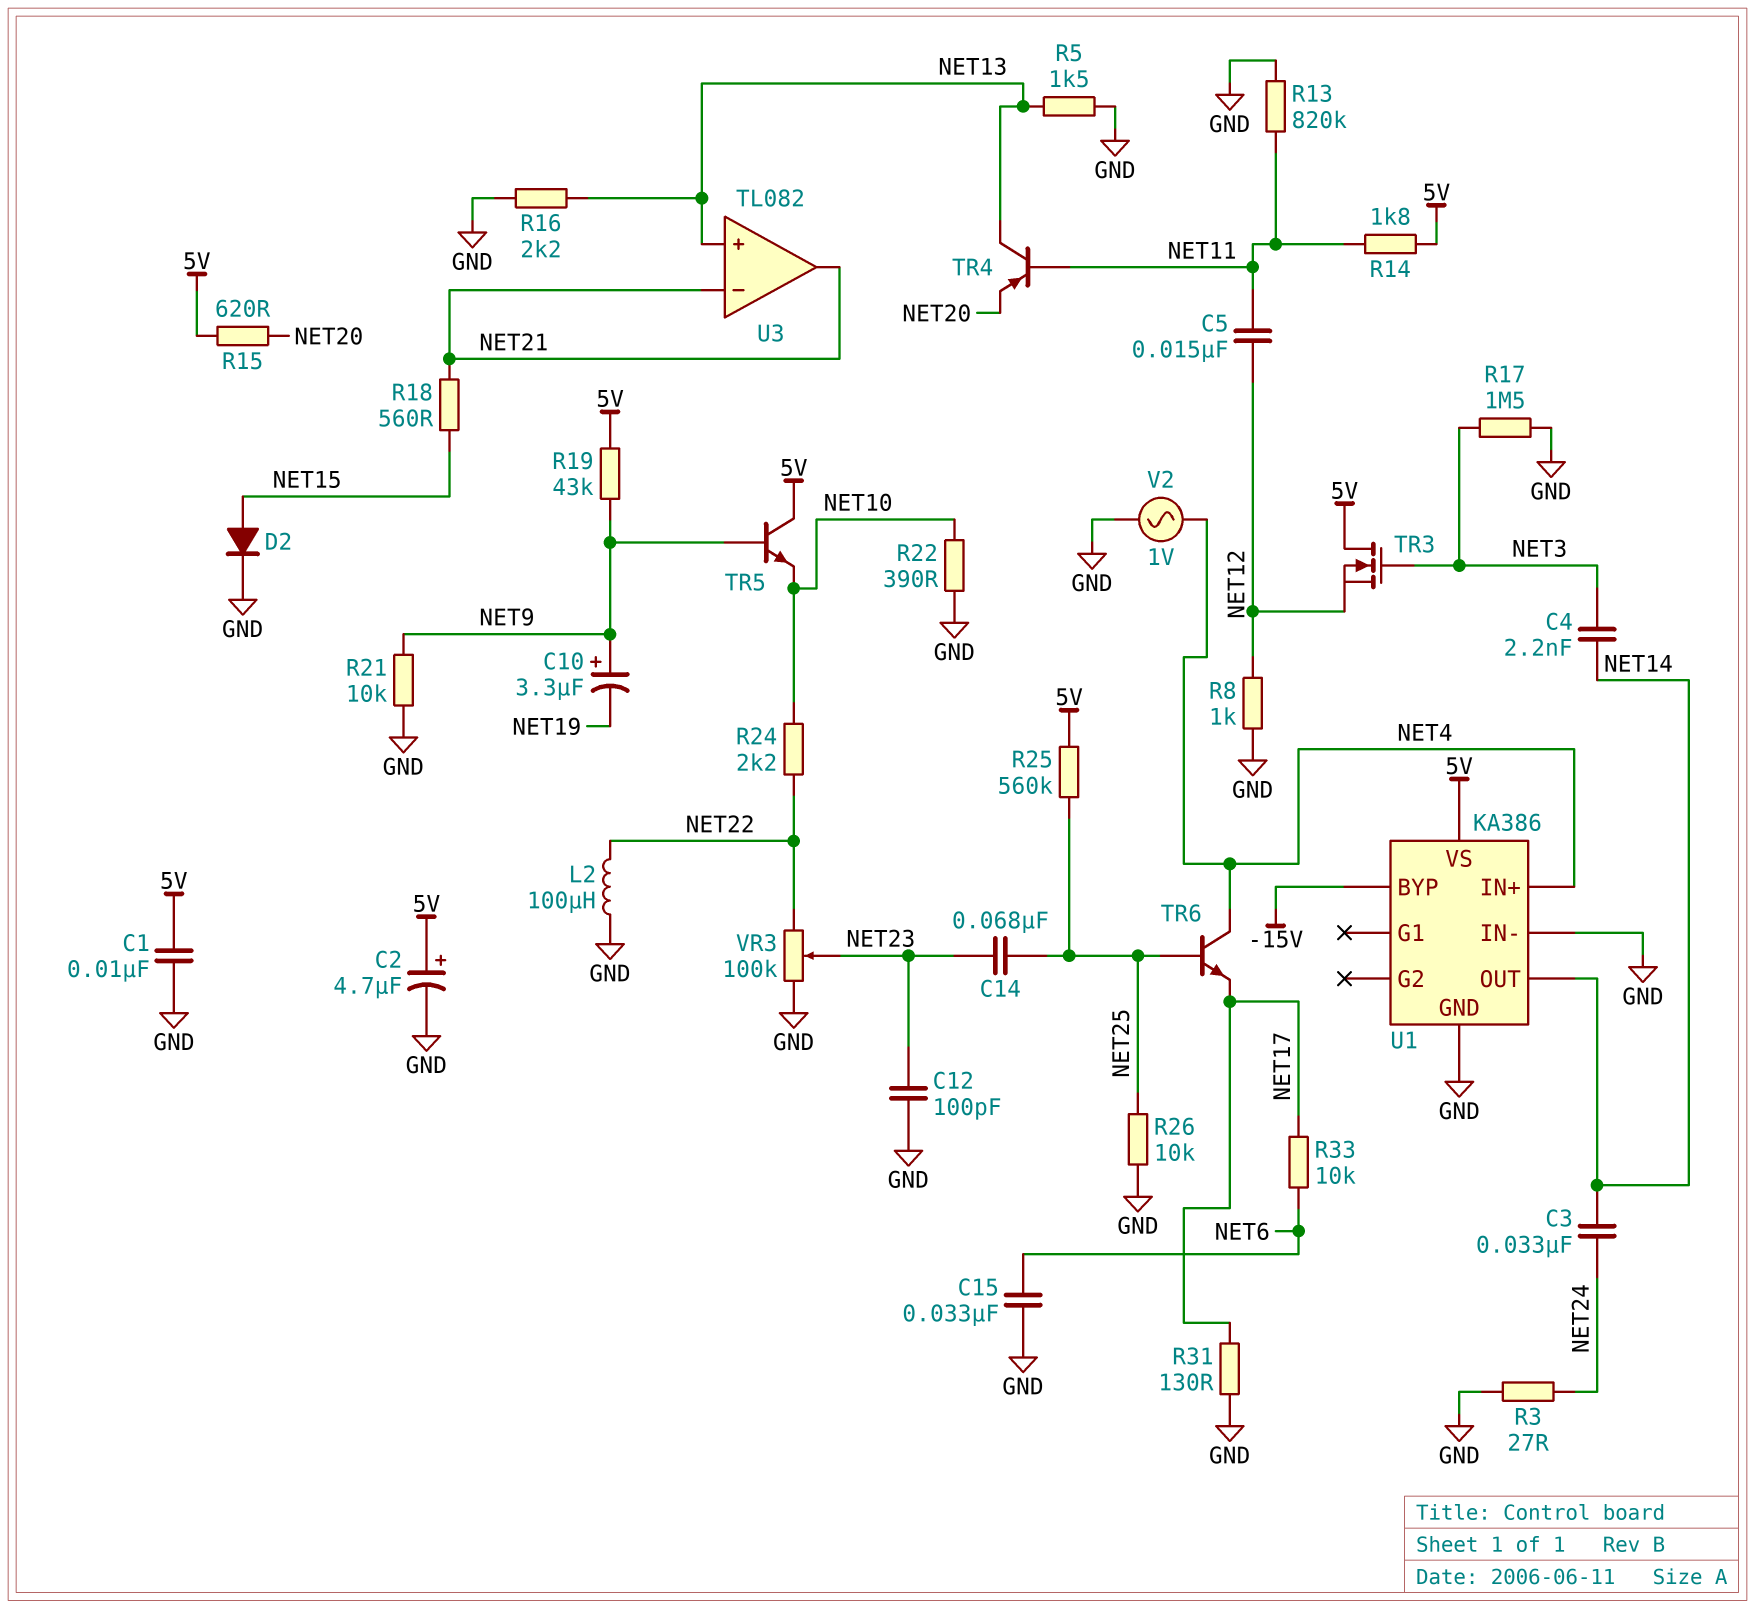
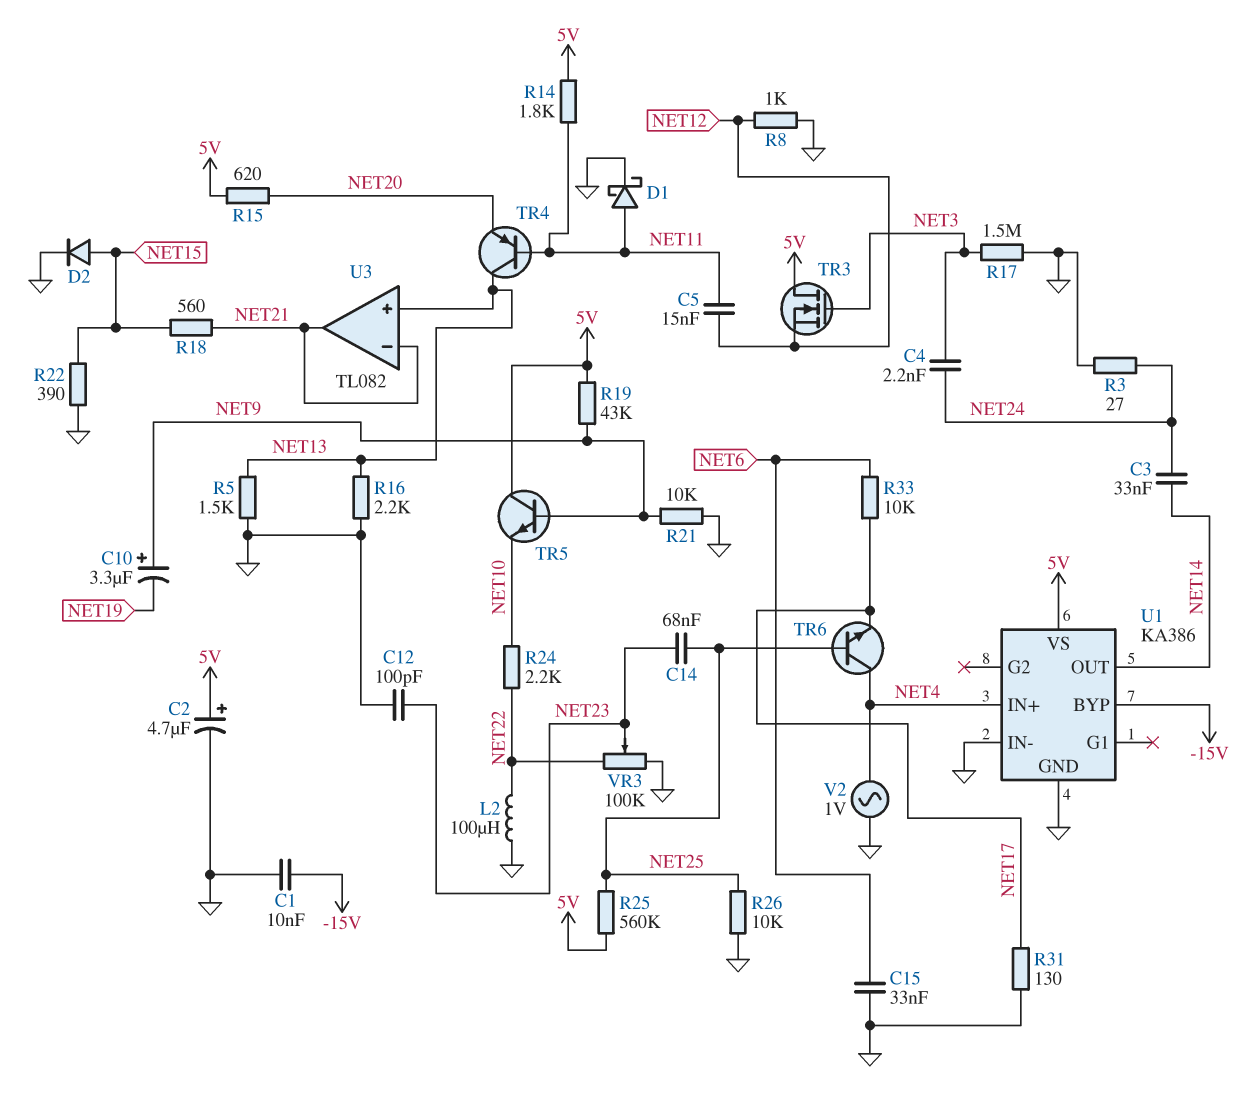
C1: 10nF (5V, GND) -> 10nF (-15V, GND)
C4: 2.2nF (NET3, NET14) -> 2.2nF (NET3, NET24)
D1: none -> schottky (A NET11, K GND)
R13: 820k (GND, NET11) -> none
R22: 390 (GND, NET10) -> 390 (GND, NET15)

